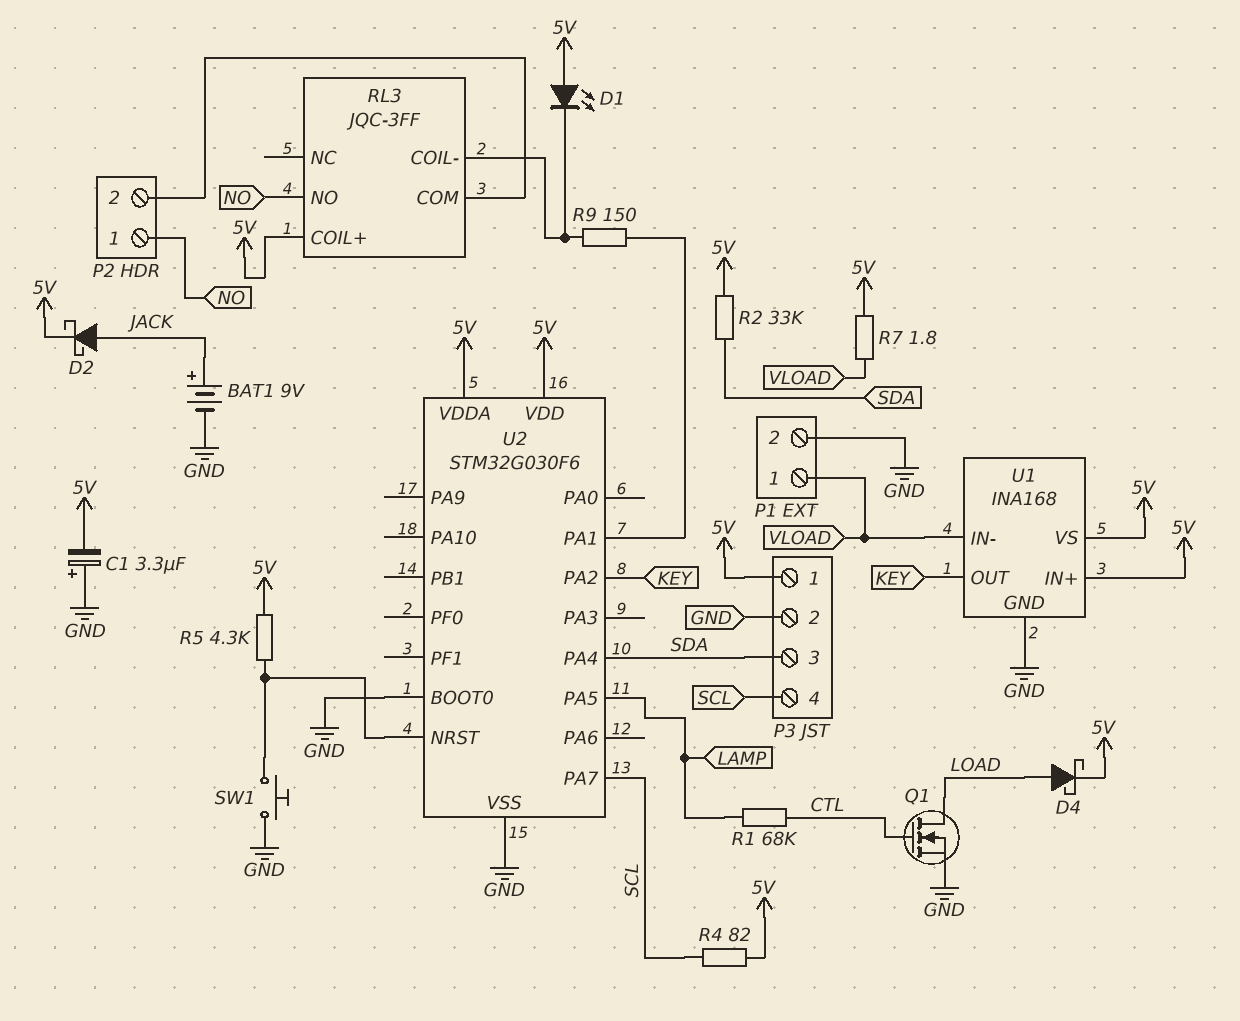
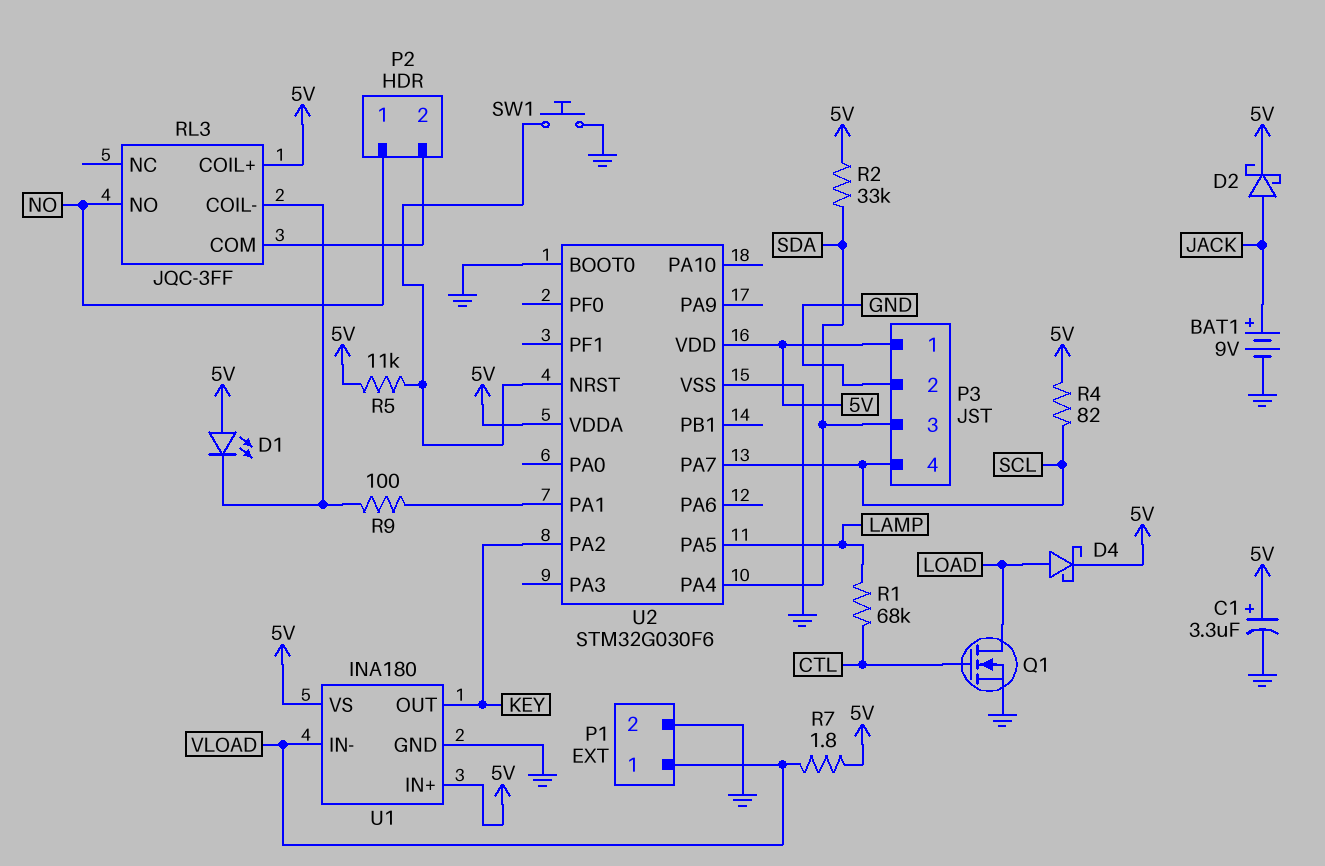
C1: 3.3uF (plus GND, minus 5V) -> 3.3uF (plus 5V, minus GND)
R5: 4.3k (5V, U2/NRST) -> 11k (5V, U2/NRST)
R9: 150 (RL3/COIL-, U2/PA1) -> 100 (RL3/COIL-, U2/PA1)
U1: INA168 -> INA180

